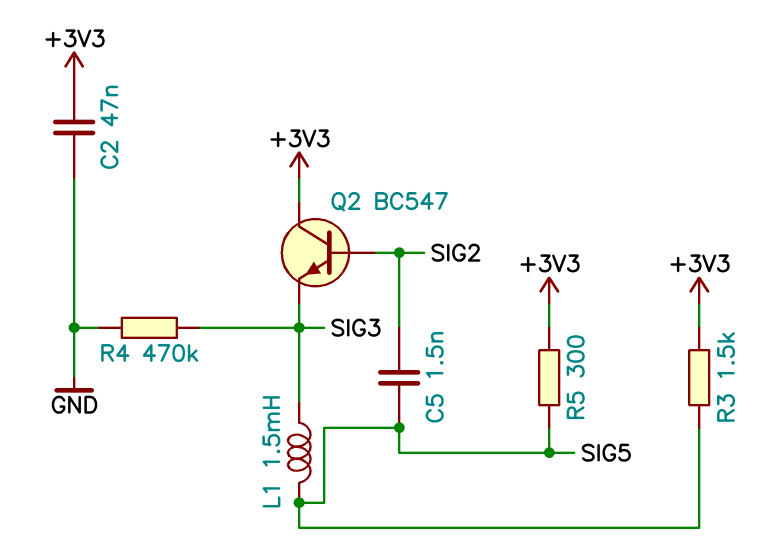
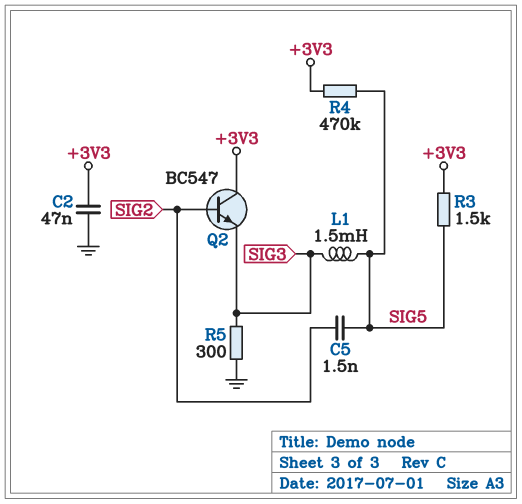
R4: 470k (GND, SIG3) -> 470k (+3V3, SIG5)
R5: 300 (+3V3, SIG5) -> 300 (GND, SIG3)

